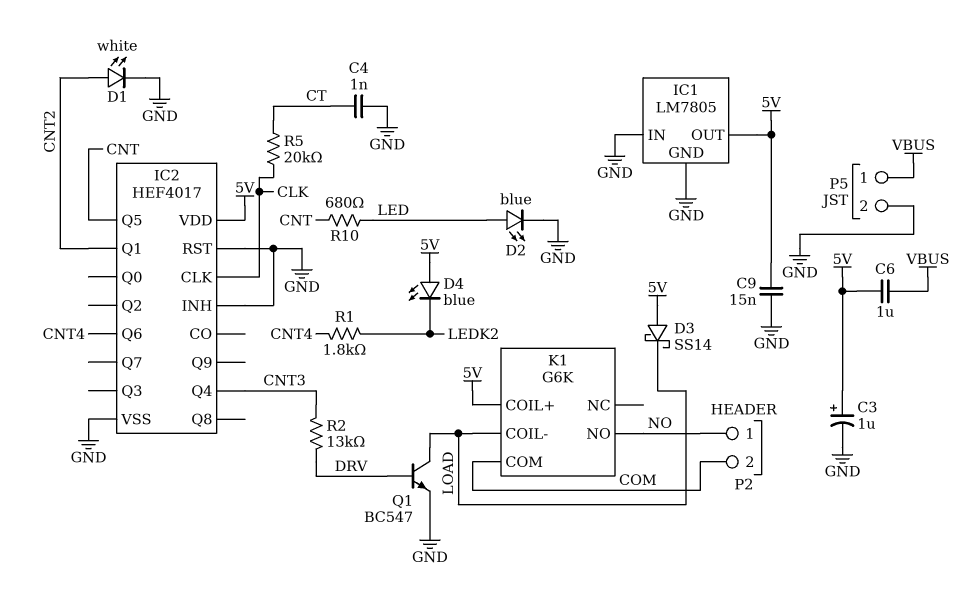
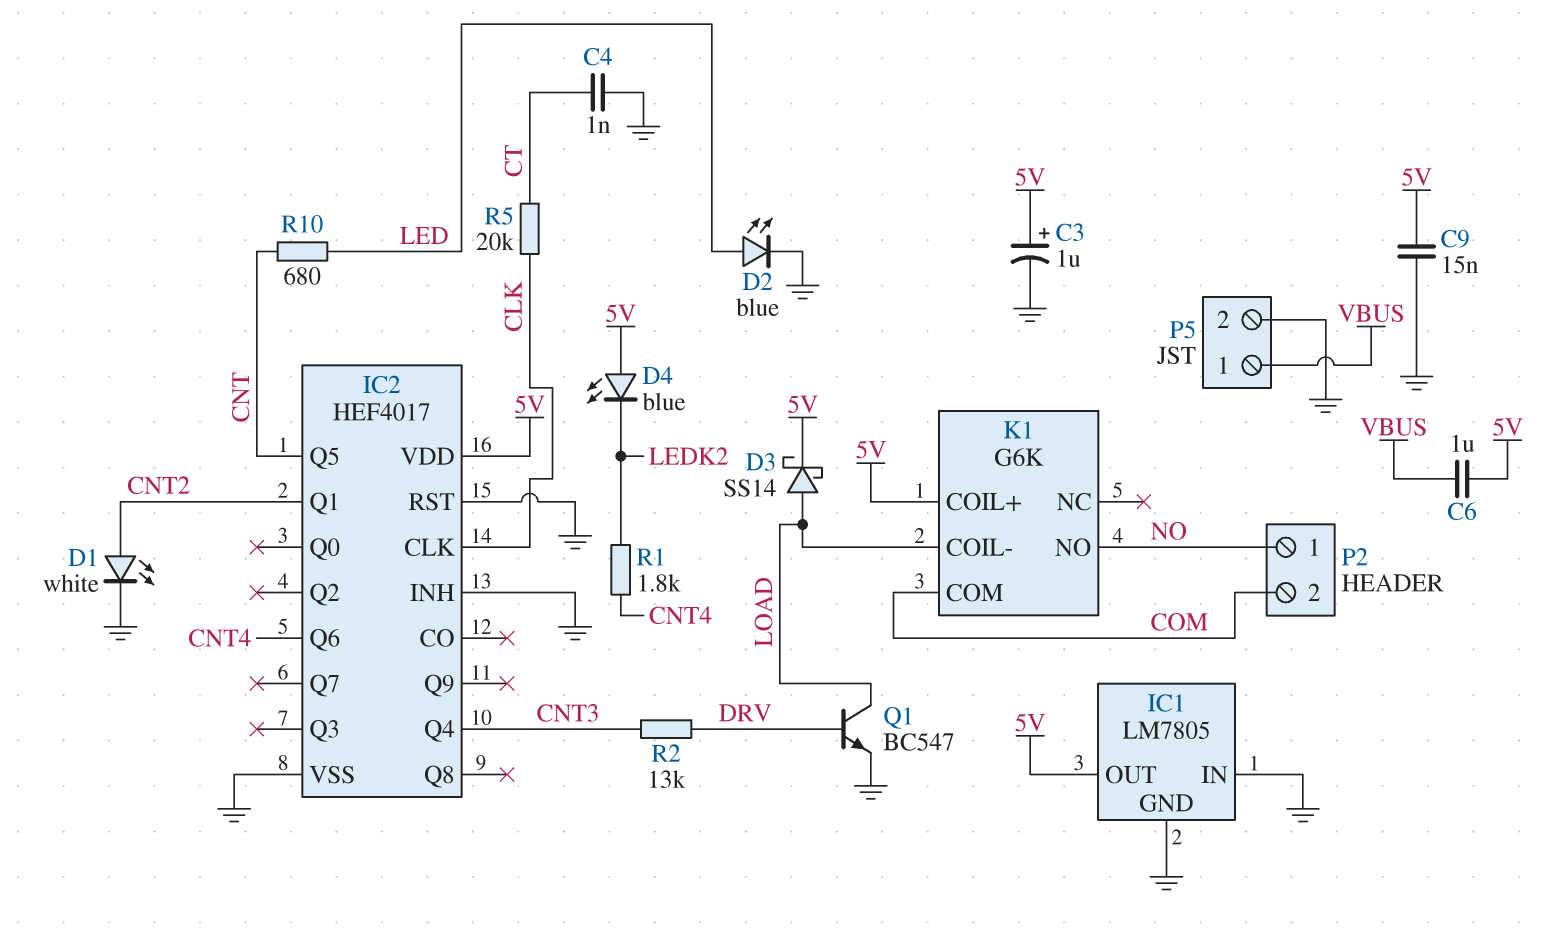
D3: schottky SS14 (A 5V, K LOAD) -> schottky SS14 (A LOAD, K 5V)

